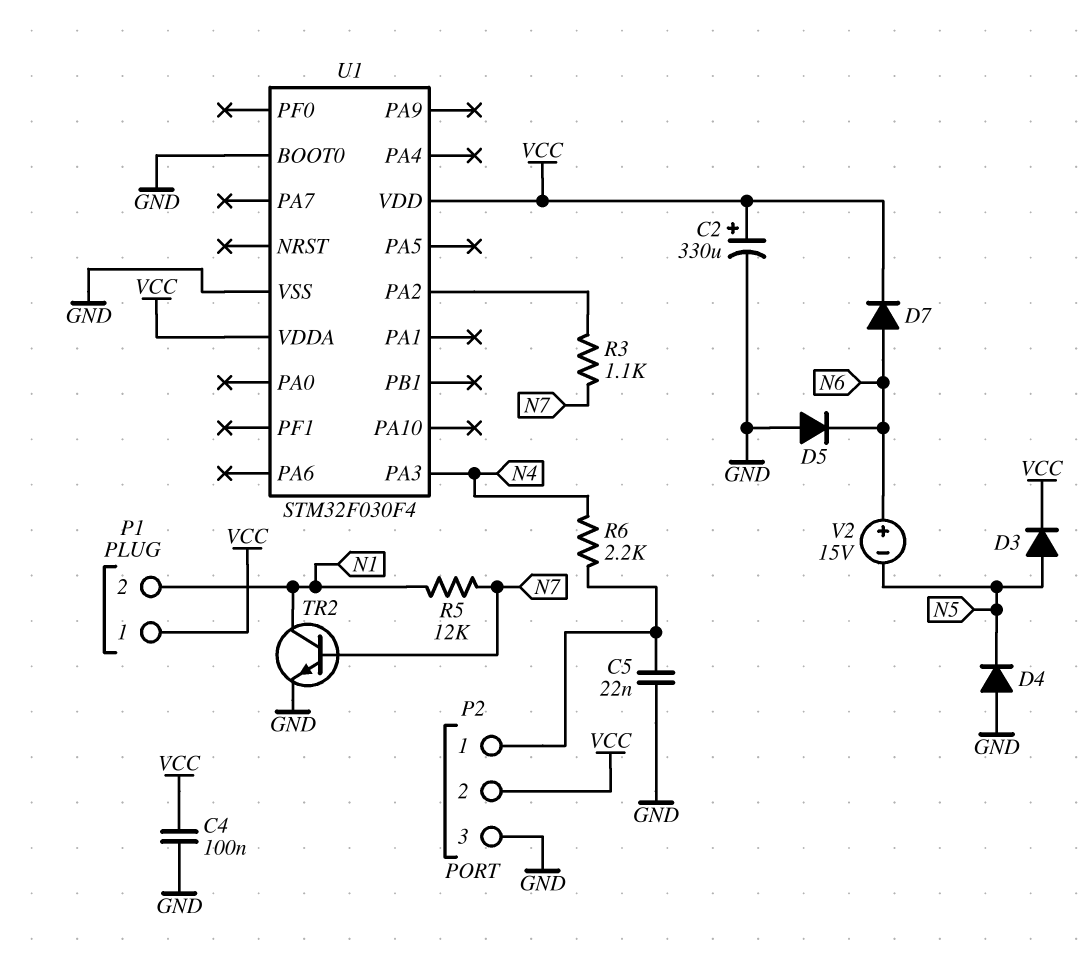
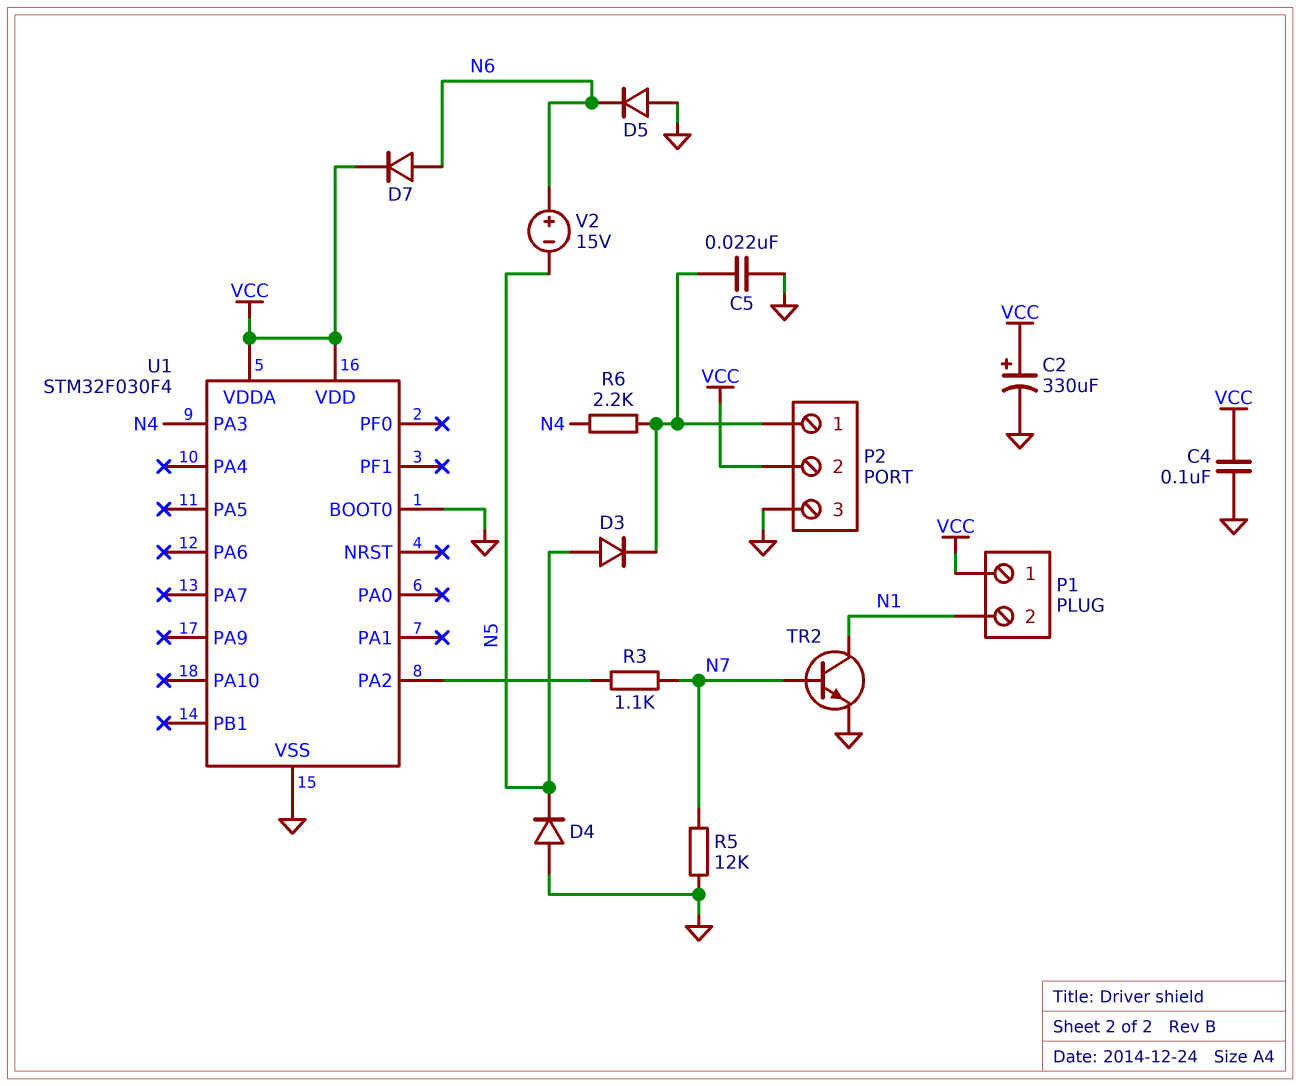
D3: diode (A N5, K VCC) -> diode (A N5, K P2/1)
R5: 12k (N1, N7) -> 12k (GND, N7)

